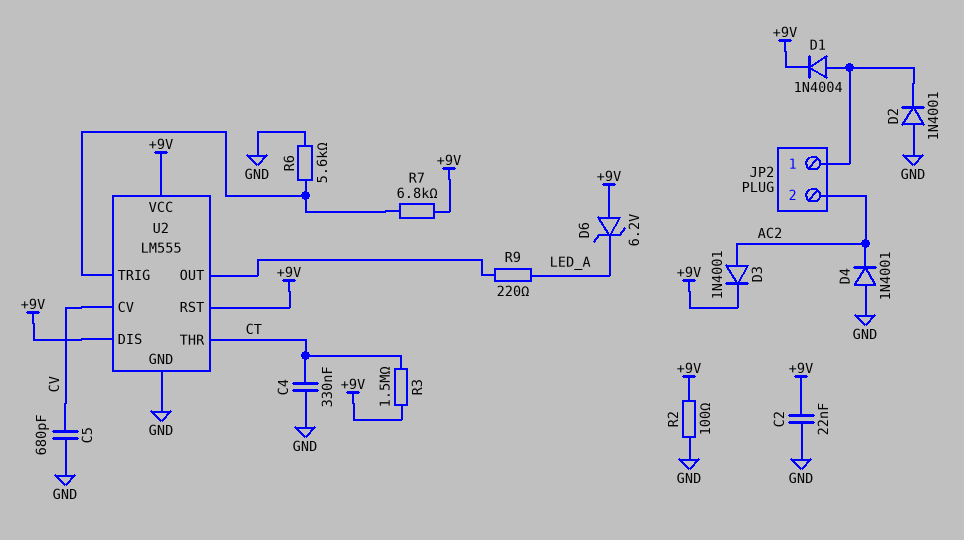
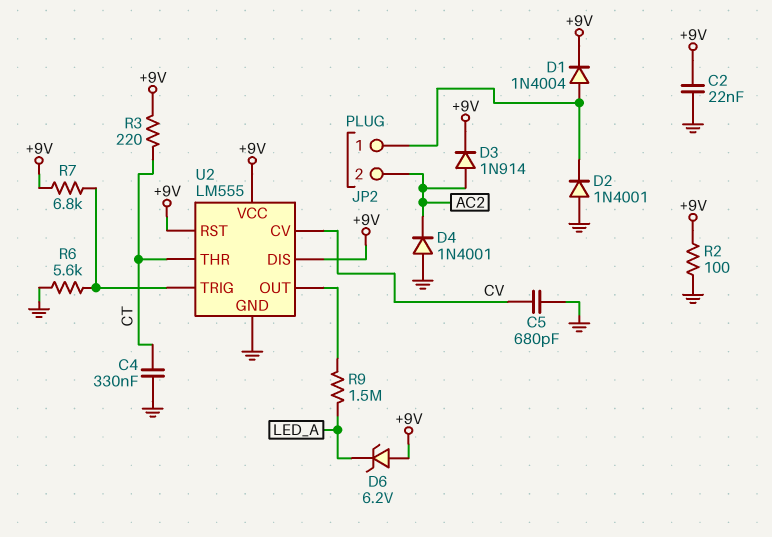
D3: diode 1N4001 (A AC2, K +9V) -> diode 1N914 (A AC2, K +9V)
R3: 1.5M (+9V, CT) -> 220 (+9V, CT)
R9: 220 (LED_A, U2/OUT) -> 1.5M (LED_A, U2/OUT)

